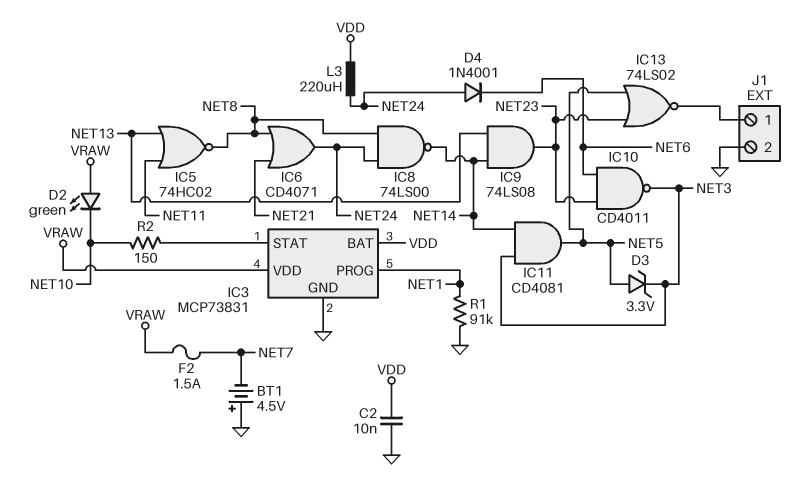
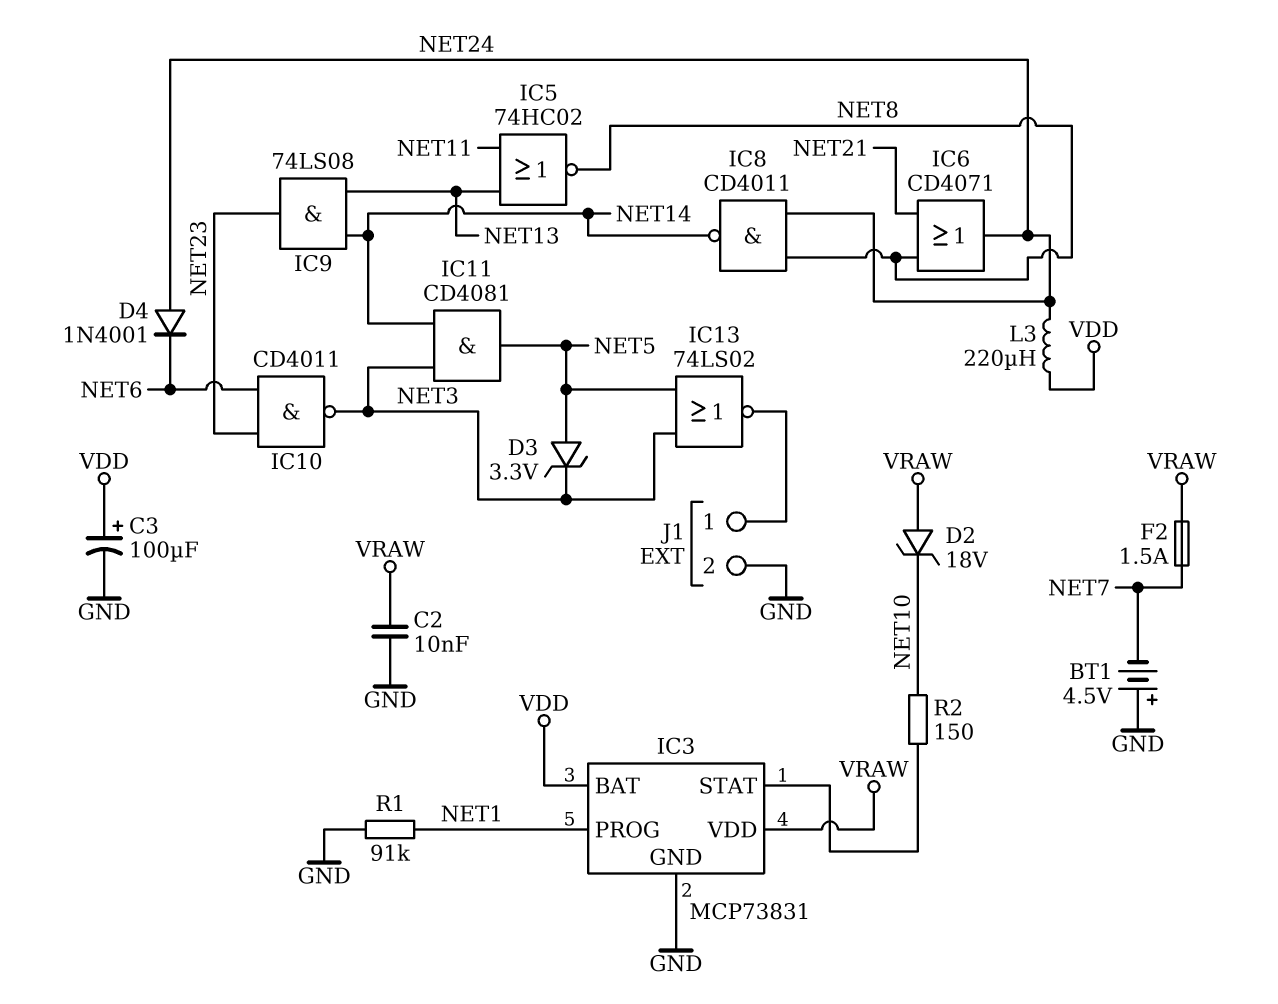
C2: 10nF (GND, VDD) -> 10nF (GND, VRAW)
C3: none -> 100uF (plus VDD, minus GND)
D2: LED green (A VRAW, K NET10) -> zener 18V (A VRAW, K NET10)
IC8: NAND 74LS00 (in NET8, in NET24, out NET14) -> NAND CD4011 (in NET8, in NET24, out NET14)
IC13: NOR 74LS02 (in NET5, in NET23, out J1/1) -> NOR 74LS02 (in NET3, in NET5, out J1/1)

